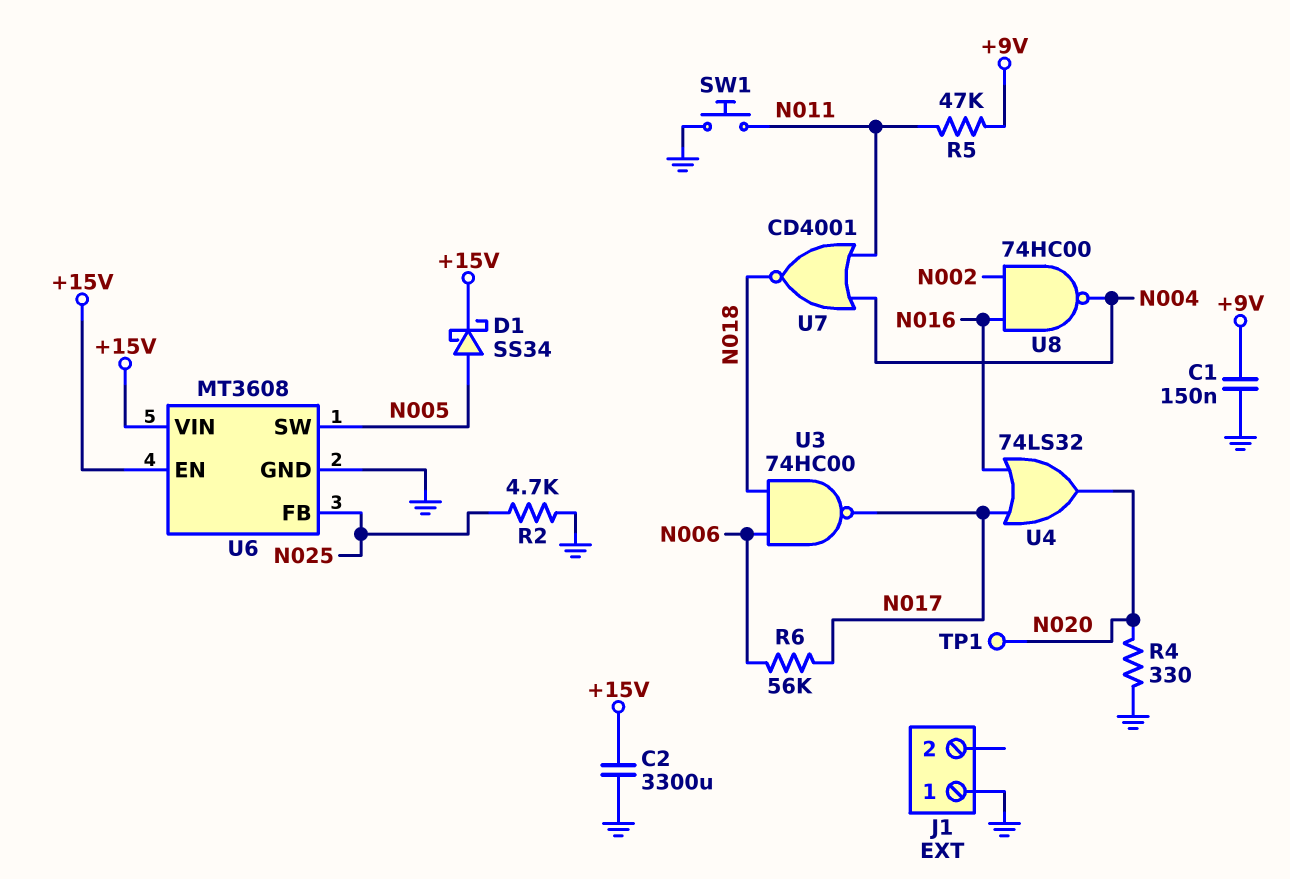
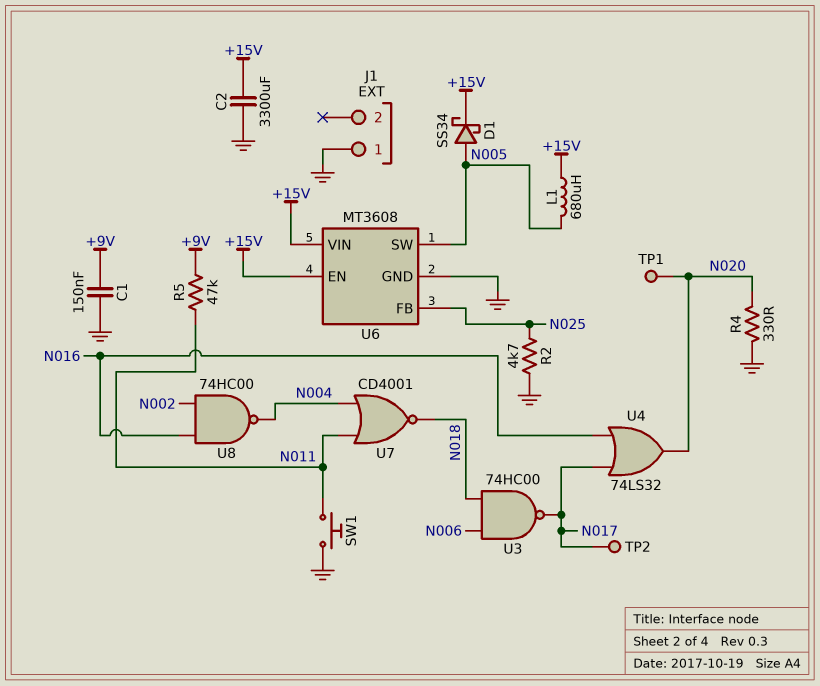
L1: none -> 680uH (+15V, N005)
R6: 56k (N006, N017) -> none
TP2: none -> test point (N017)

